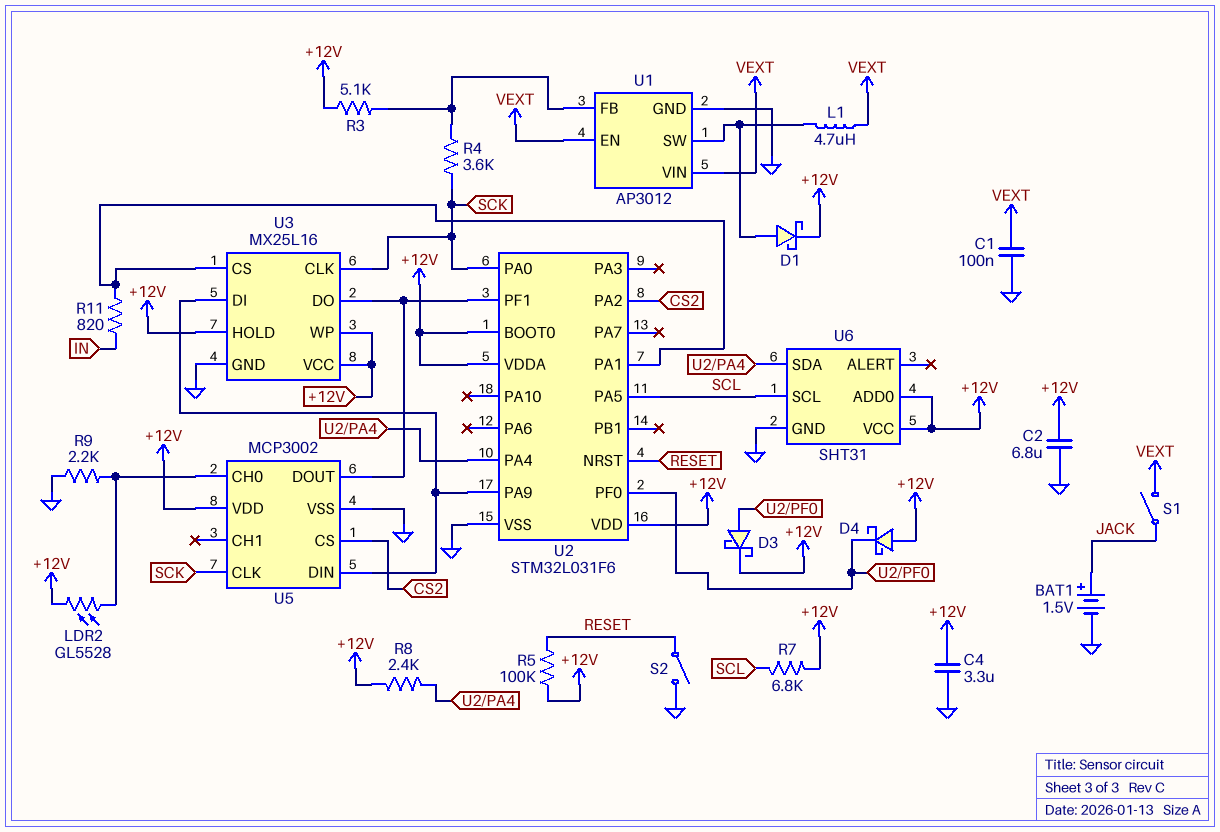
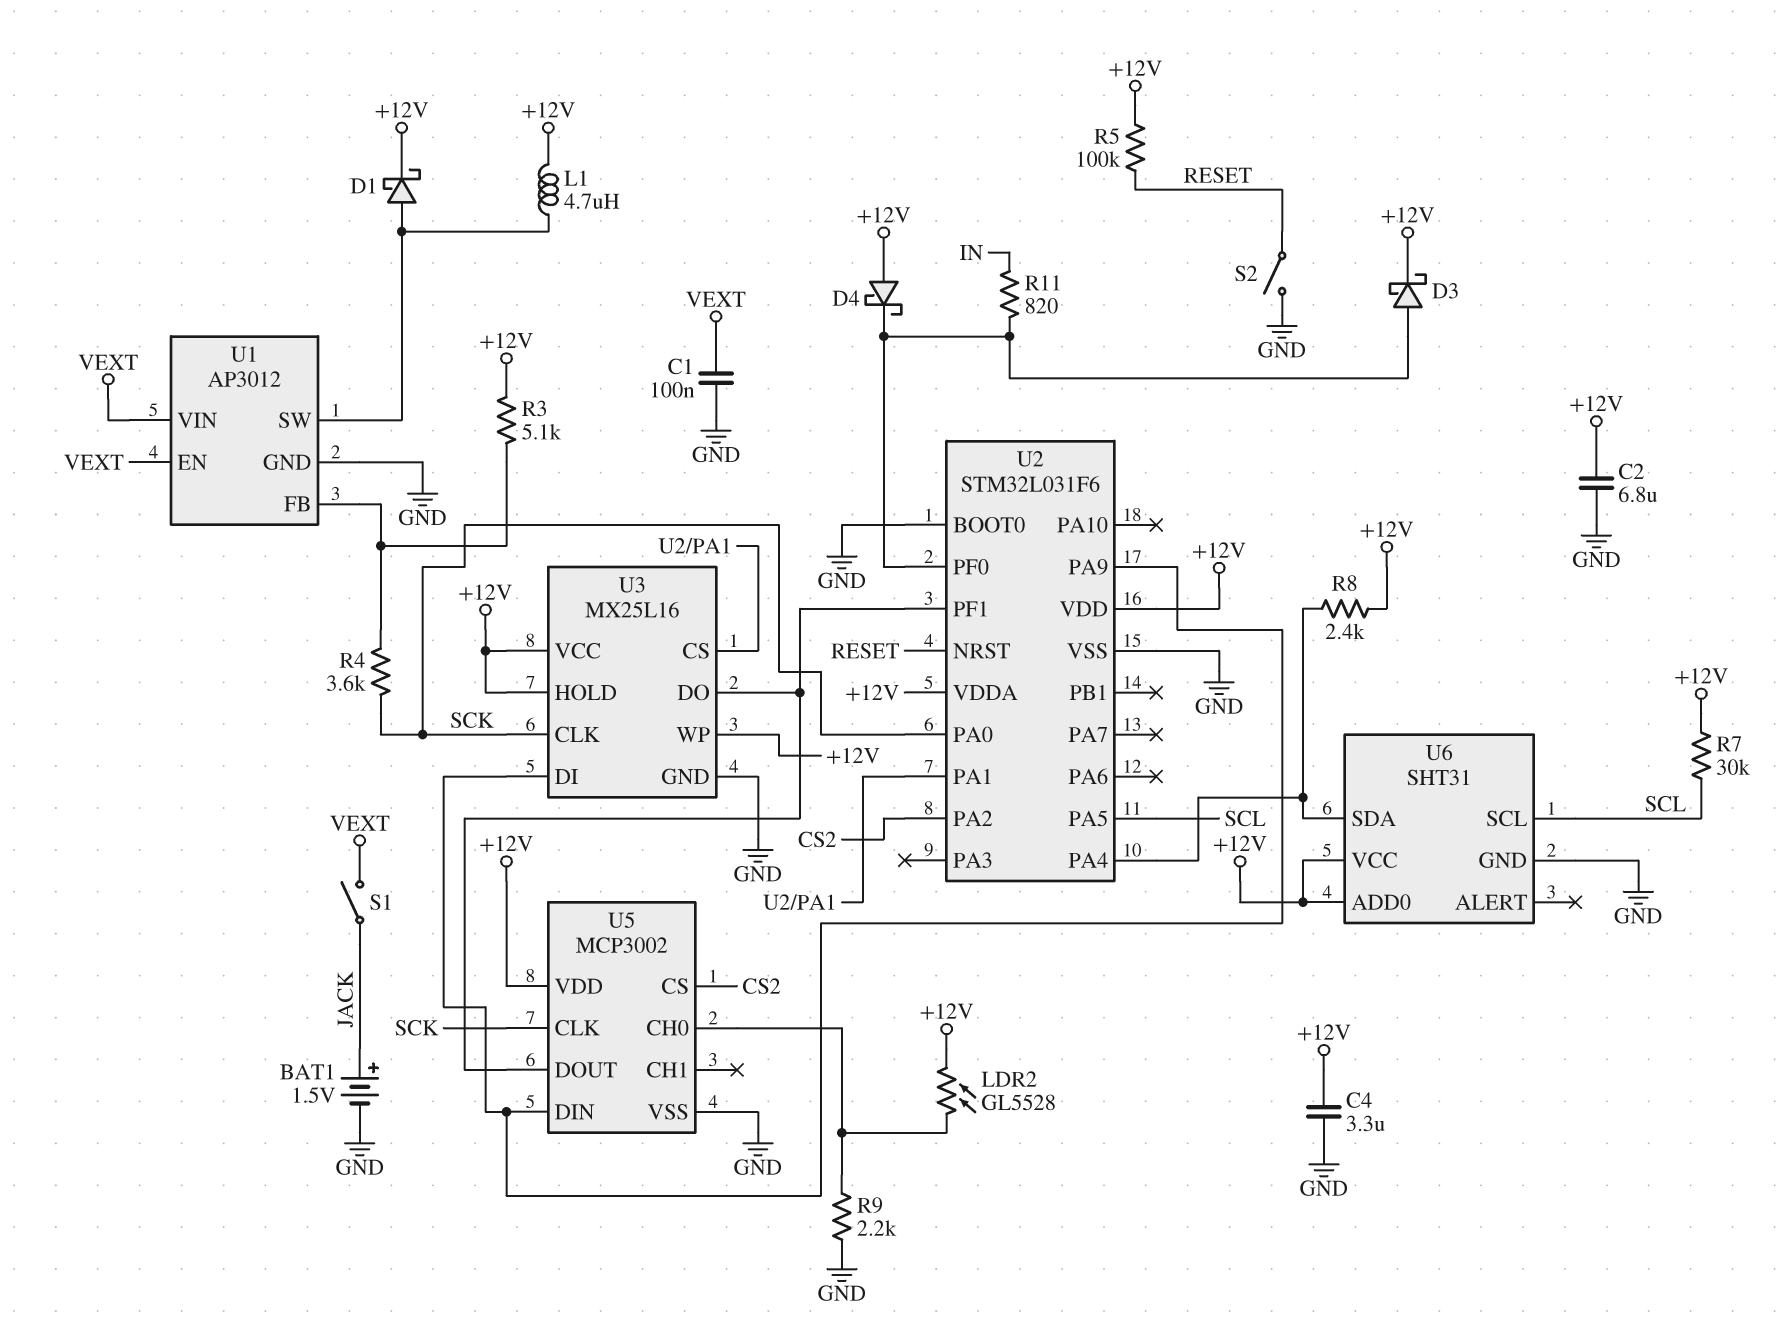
L1: 4.7uH (U1/SW, VEXT) -> 4.7uH (+12V, U1/SW)
R7: 6.8k (+12V, SCL) -> 30k (+12V, SCL)
R11: 820 (IN, U2/PA1) -> 820 (IN, U2/PF0)
U2 pin BOOT0: +12V -> GND

